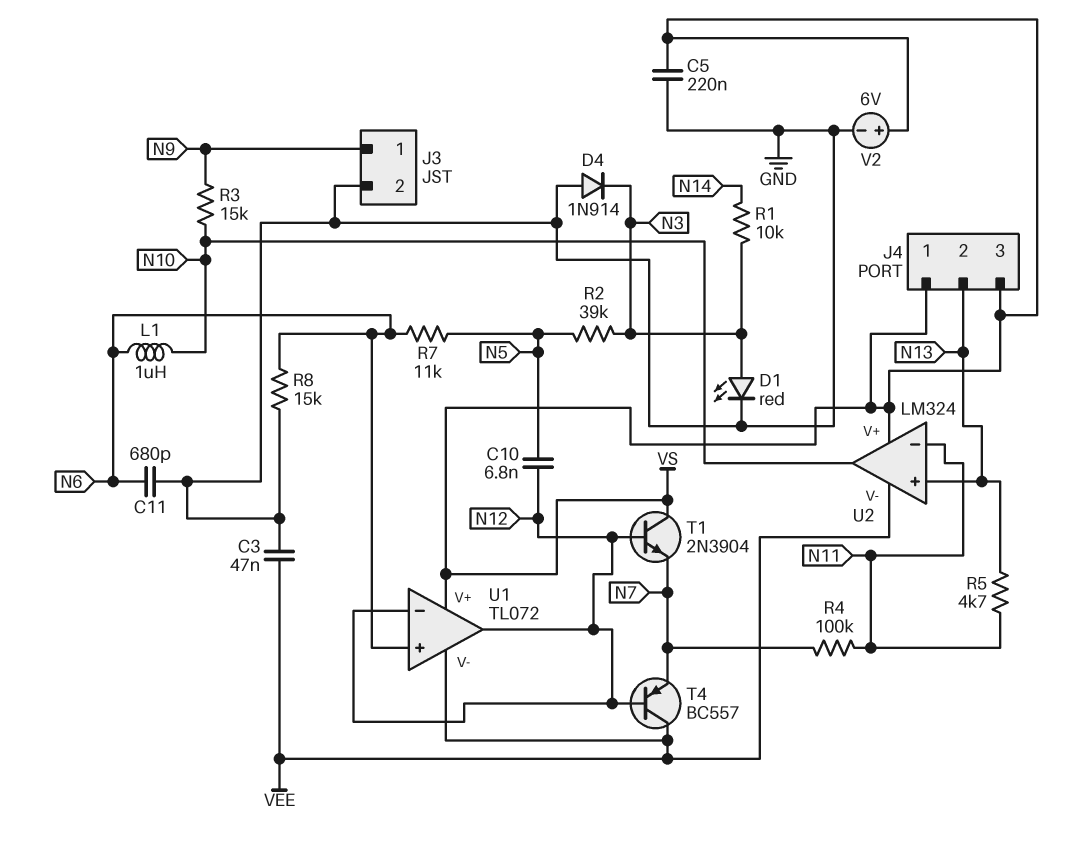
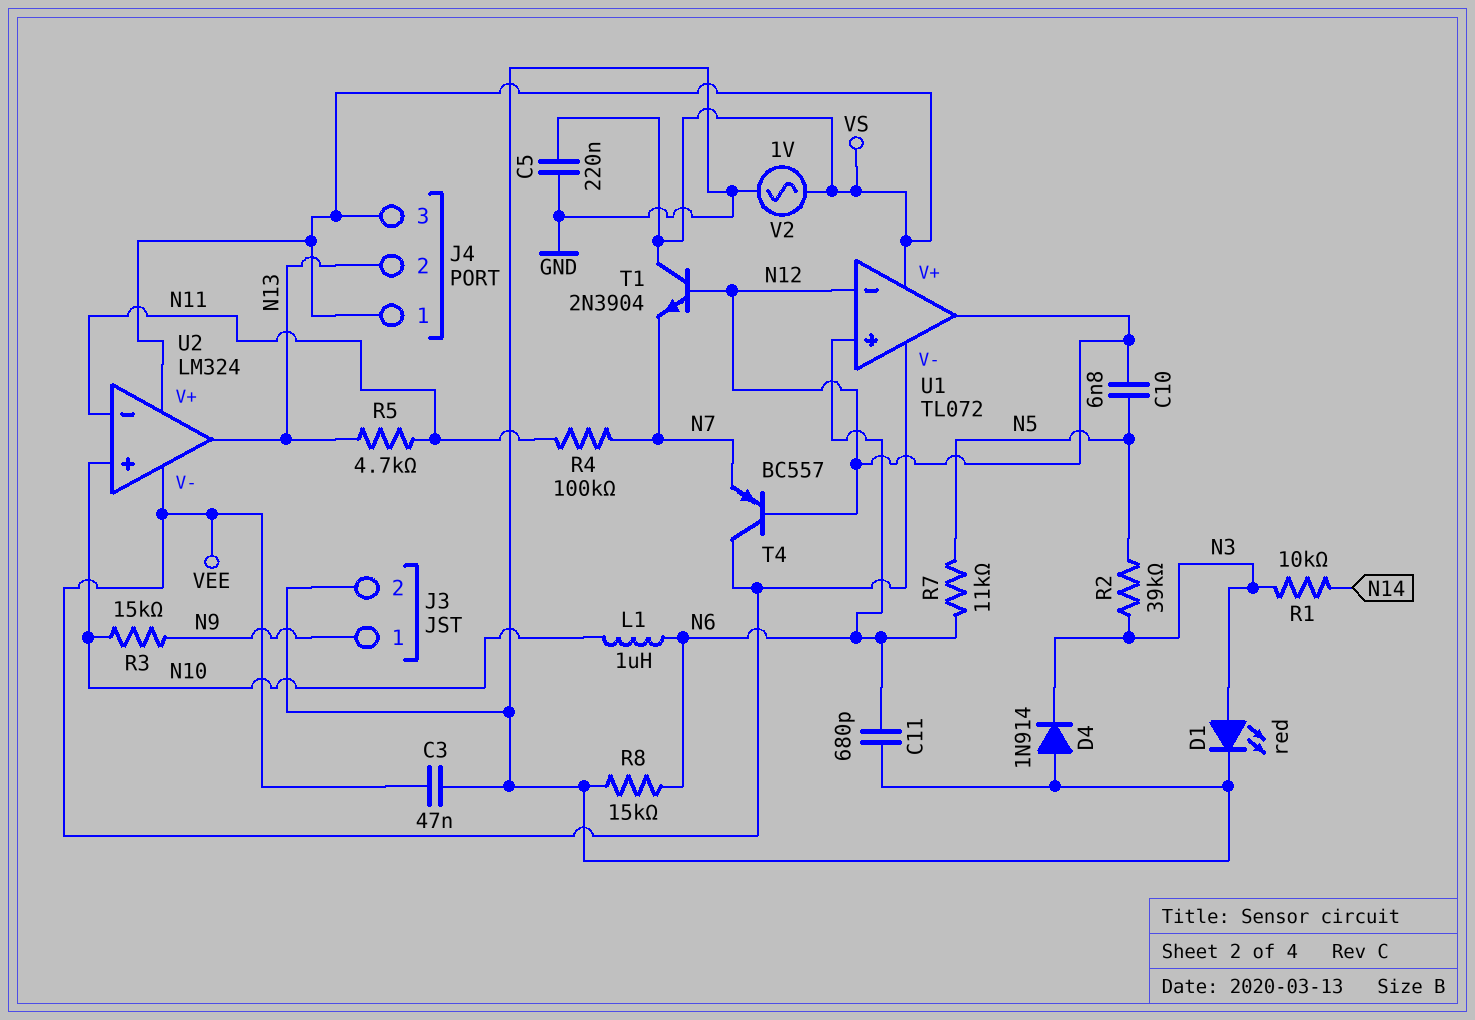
U2 pin in+: N13 -> N10
U2 pin out: N10 -> N13
V2: 6V (plus VS, minus GND) -> AC 1V (GND, VS)

